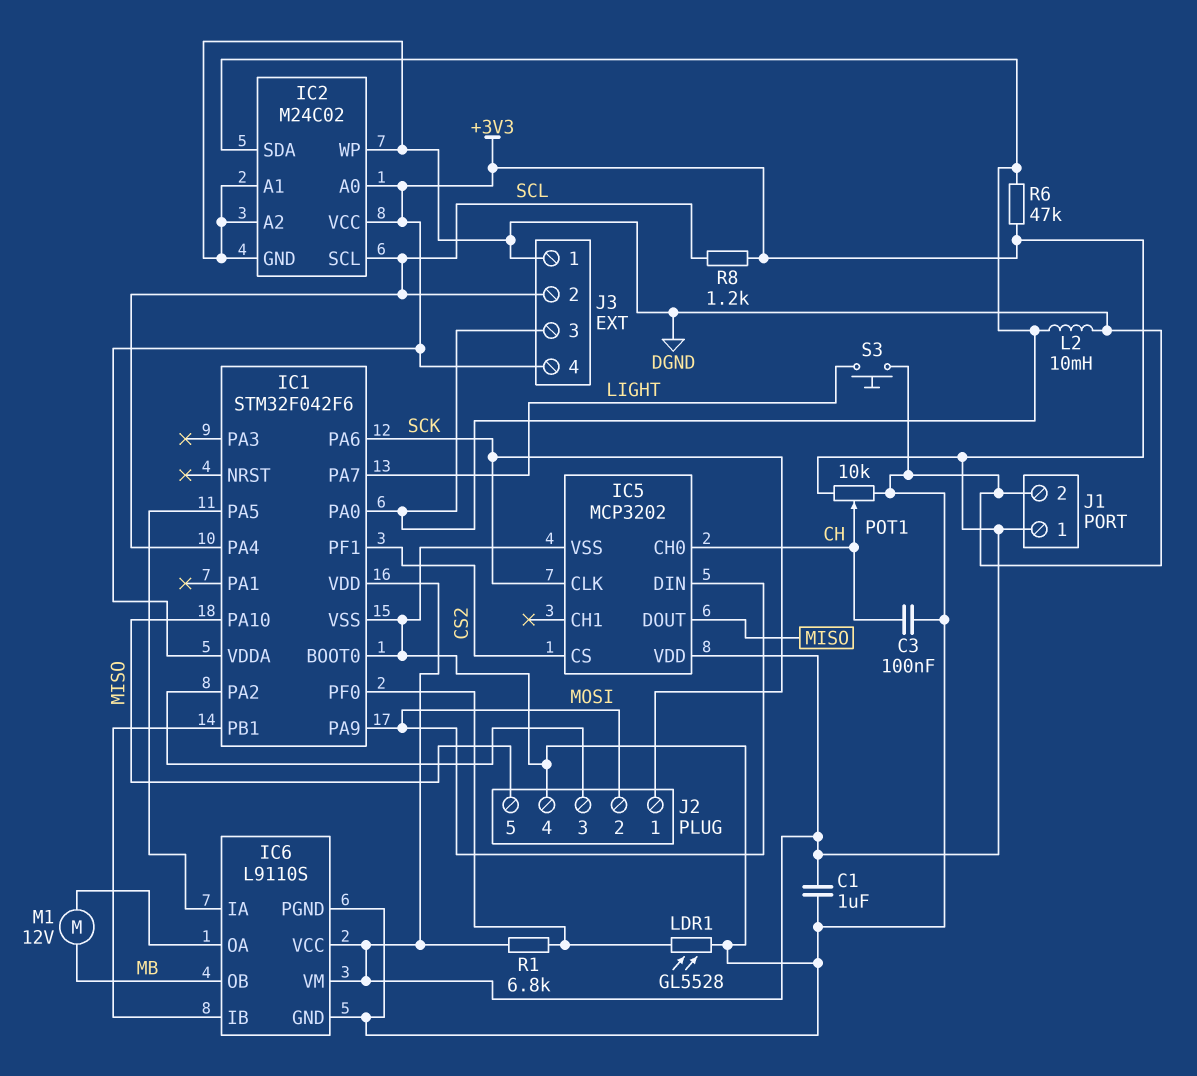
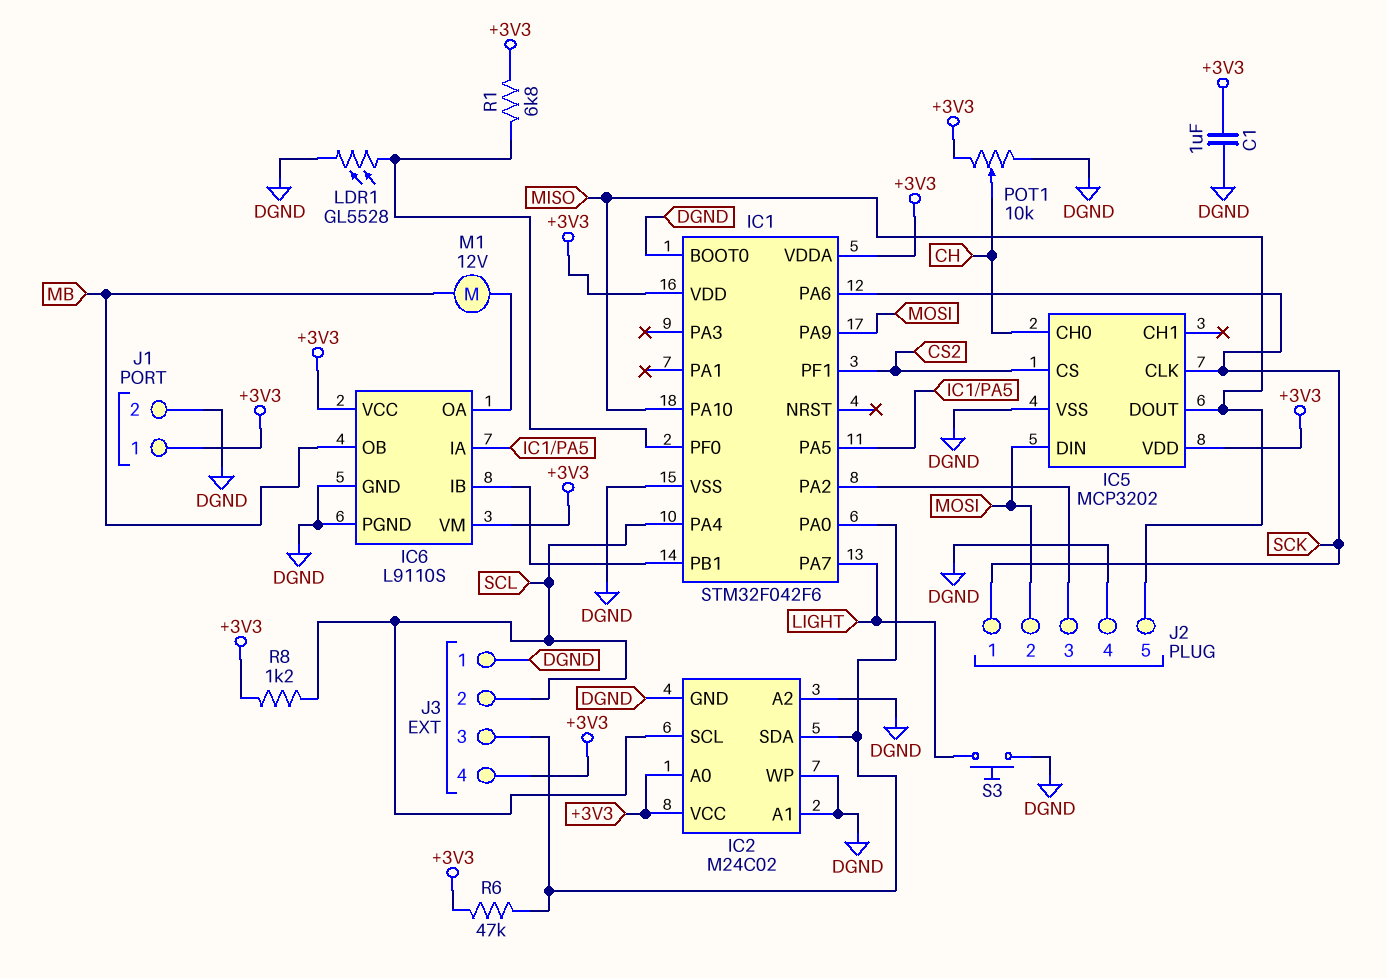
C3: 100nF (CH, DGND) -> none
L2: 10mH (DGND, IC1/PA0) -> none

